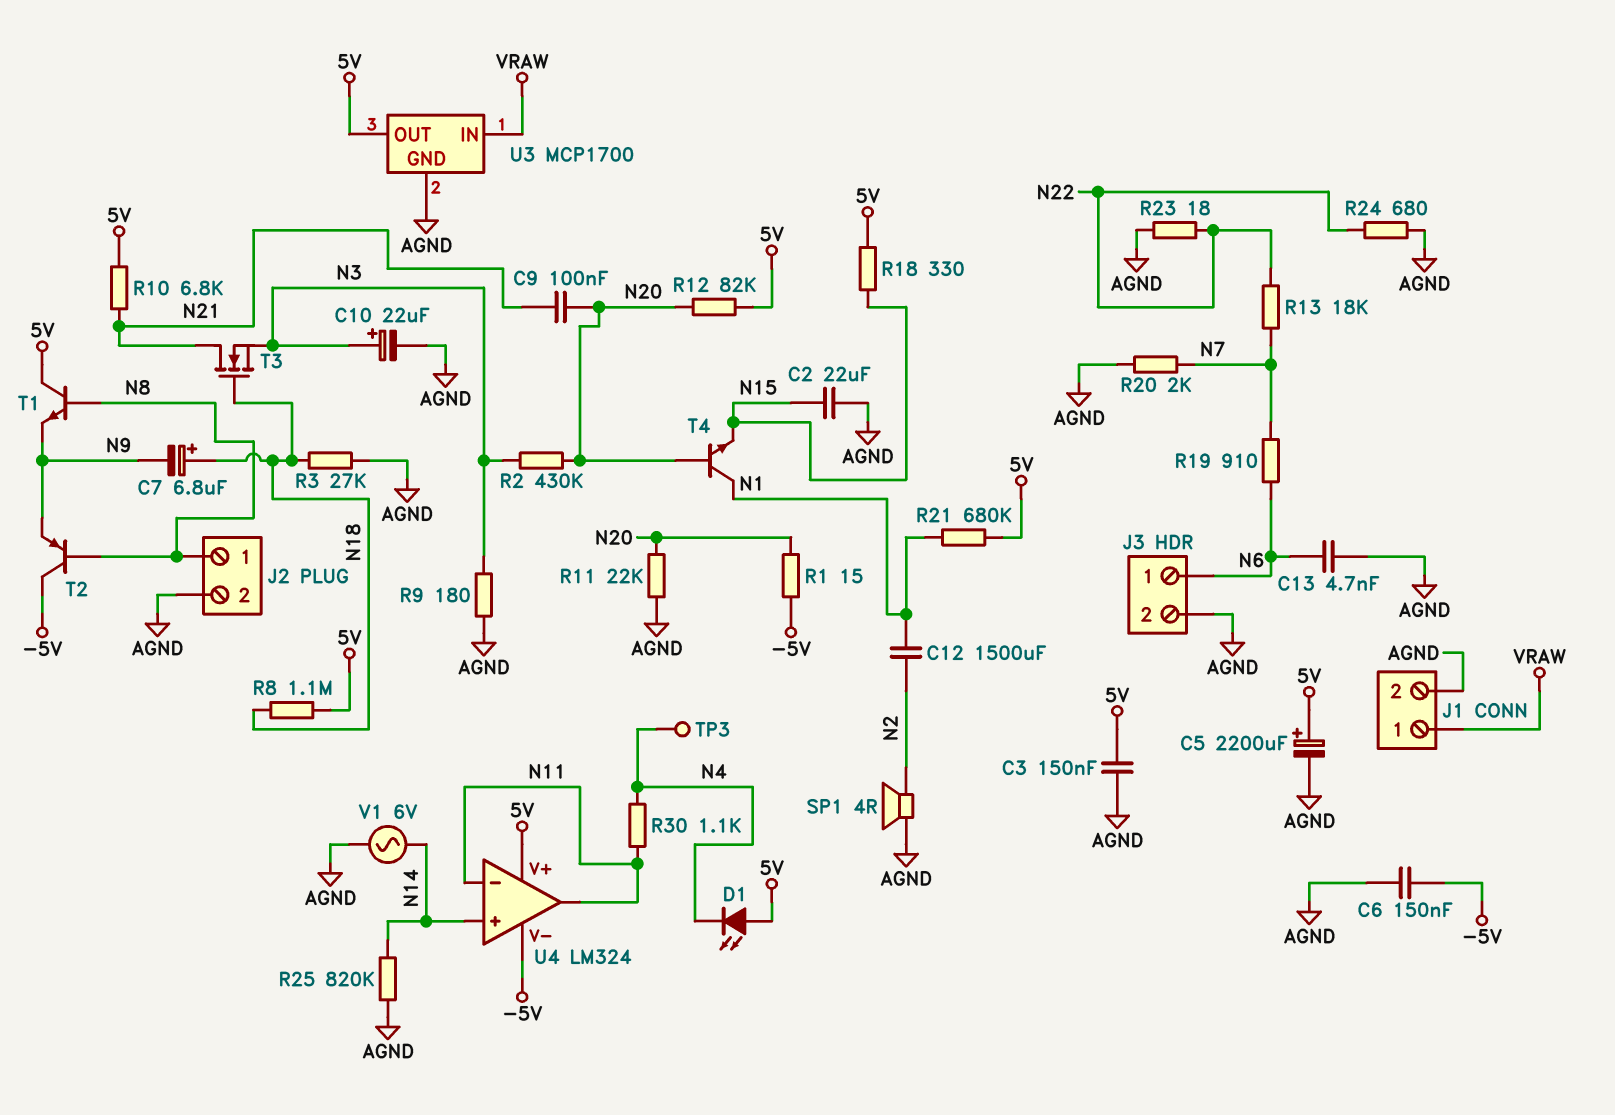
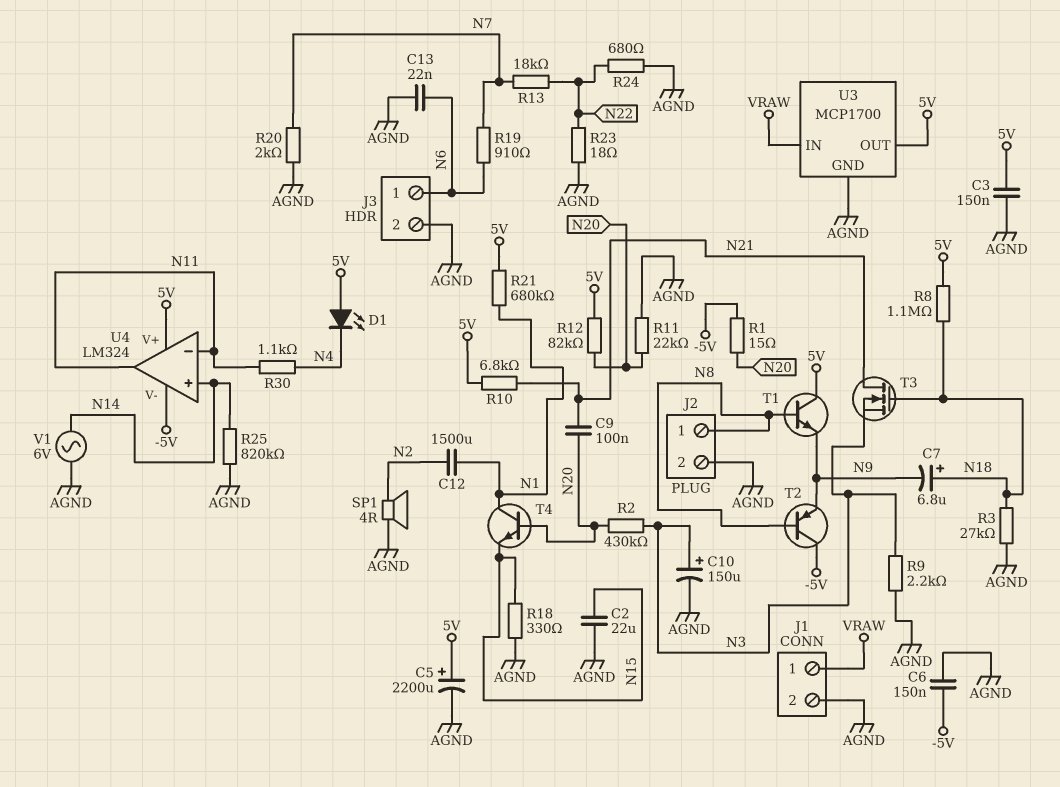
C10: 22uF (plus N3, minus AGND) -> 150uF (plus N3, minus AGND)
C13: 4.7nF (AGND, N6) -> 22nF (AGND, N6)
R9: 180 (AGND, N3) -> 2.2k (AGND, N3)
R18: 330 (5V, N15) -> 330 (AGND, N15)
TP3: test point (N4) -> none

